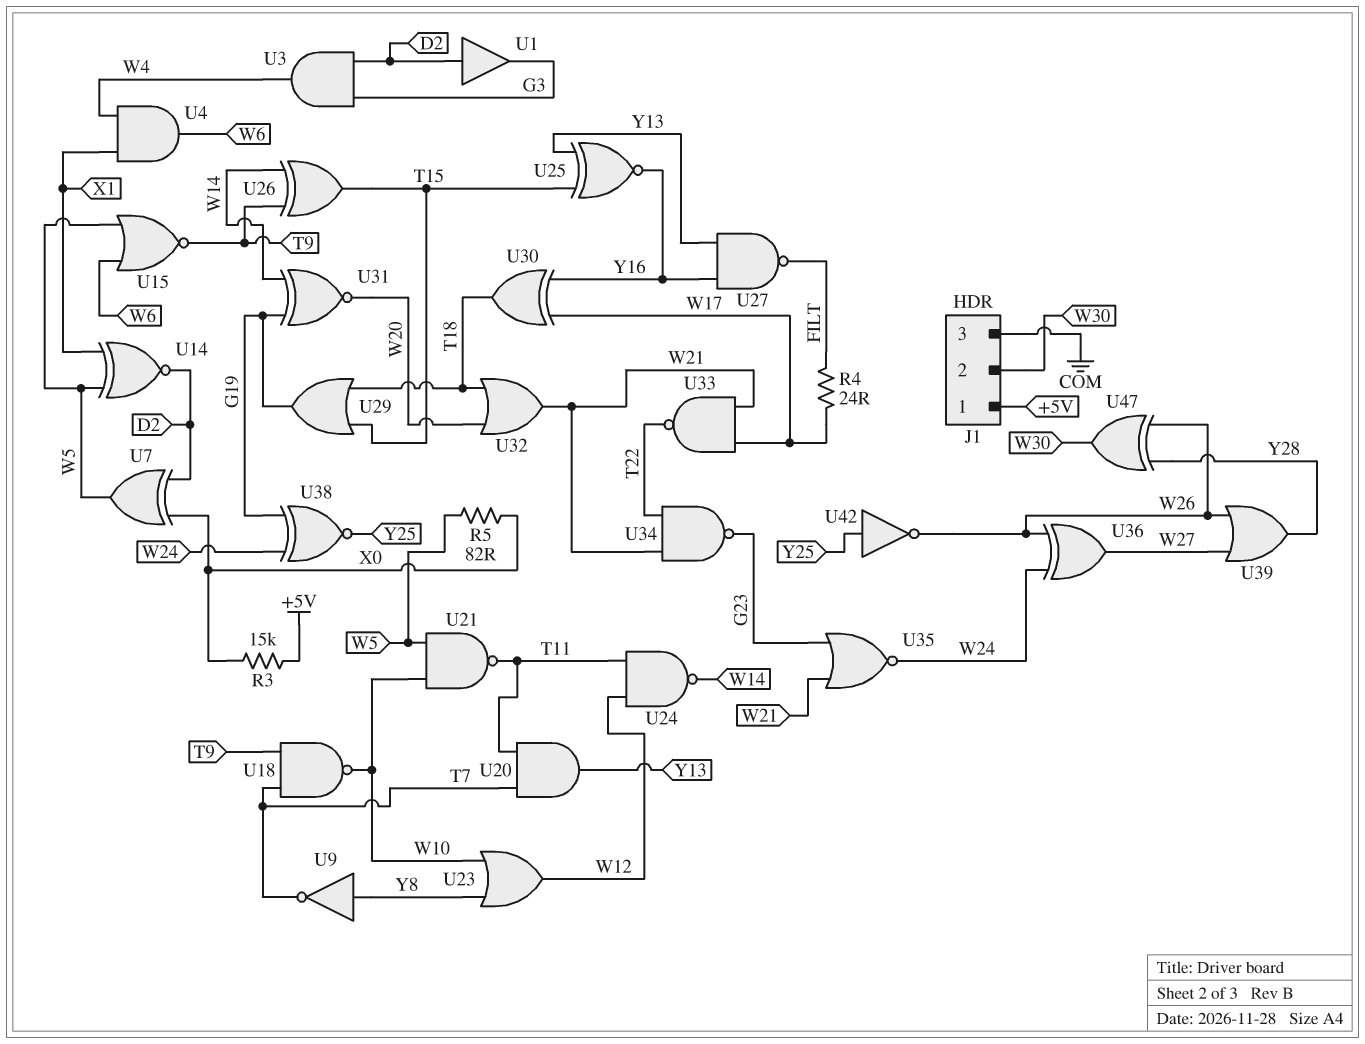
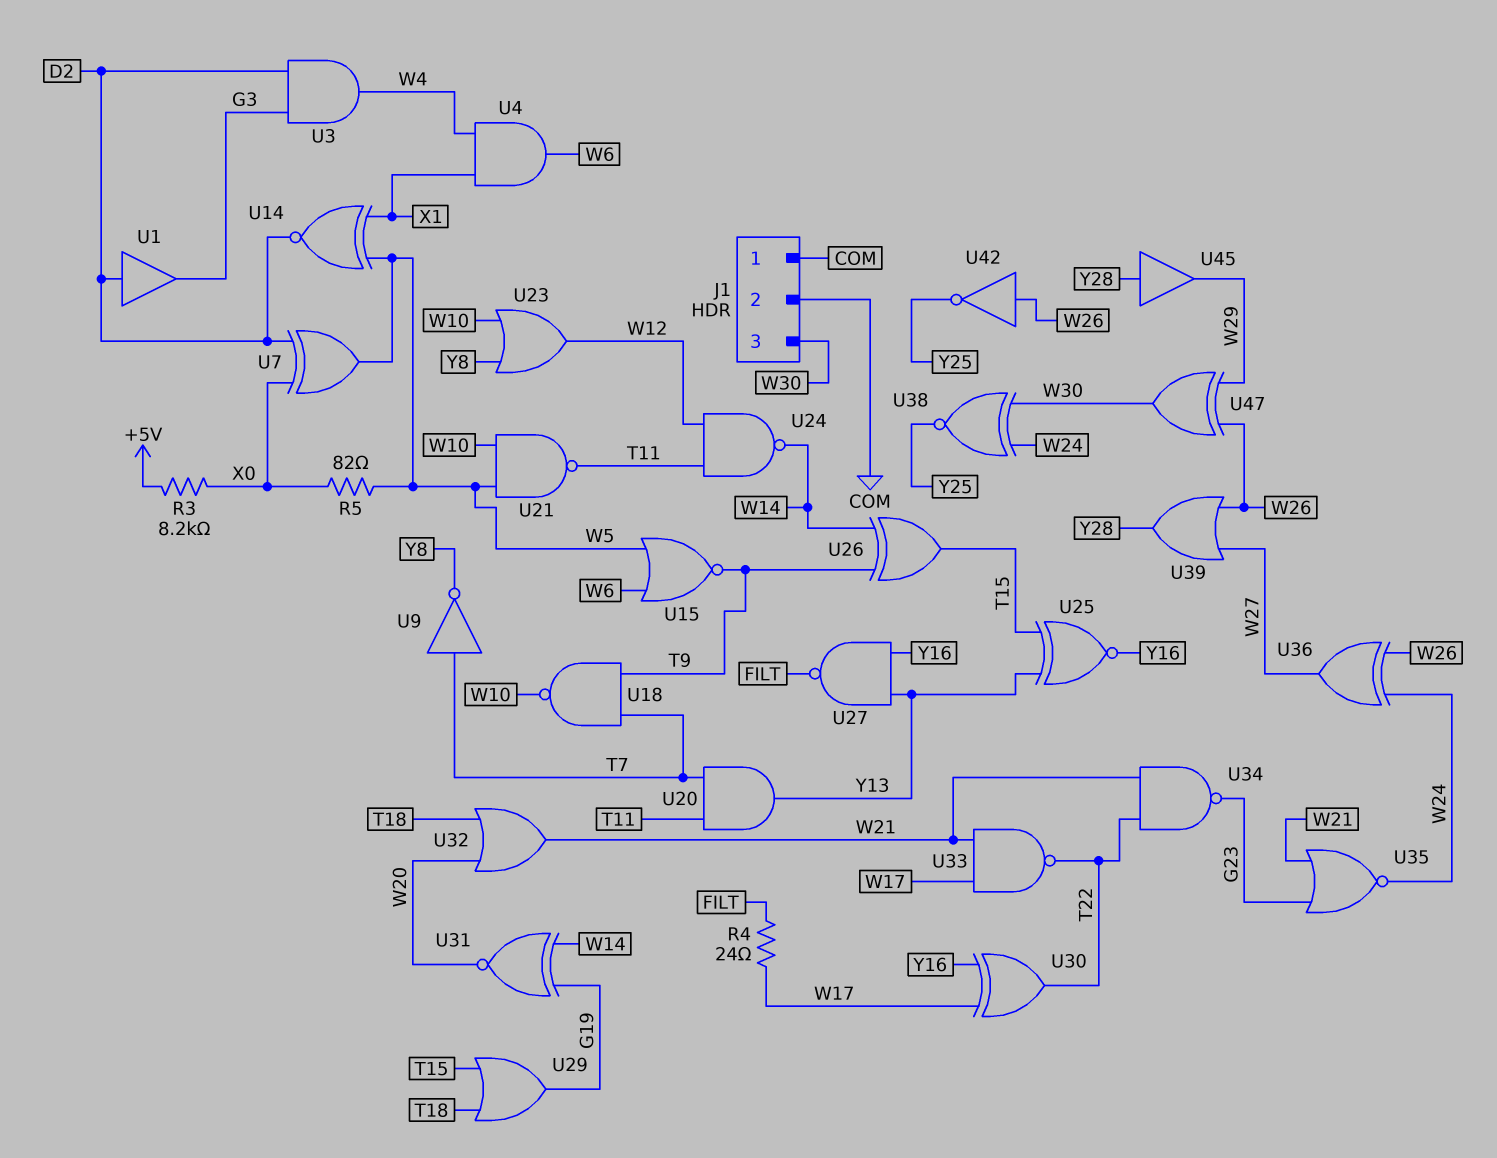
J1 pin 1: +5V -> COM
J1 pin 2: W30 -> COM
J1 pin 3: COM -> W30
R3: 15k (+5V, X0) -> 8.2k (+5V, X0)
U9: NOT (in Y8, out T7) -> NOT (in T7, out Y8)
U30: XOR (in W17, in Y16, out T18) -> XOR (in W17, in Y16, out T22)
U38: XNOR (in G19, in W24, out Y25) -> XNOR (in W24, in W30, out Y25)
U42: NOT (in Y25, out W26) -> NOT (in W26, out Y25)
U45: none -> buffer (in Y28, out W29)
U47: XOR (in W26, in Y28, out W30) -> XOR (in W26, in W29, out W30)

